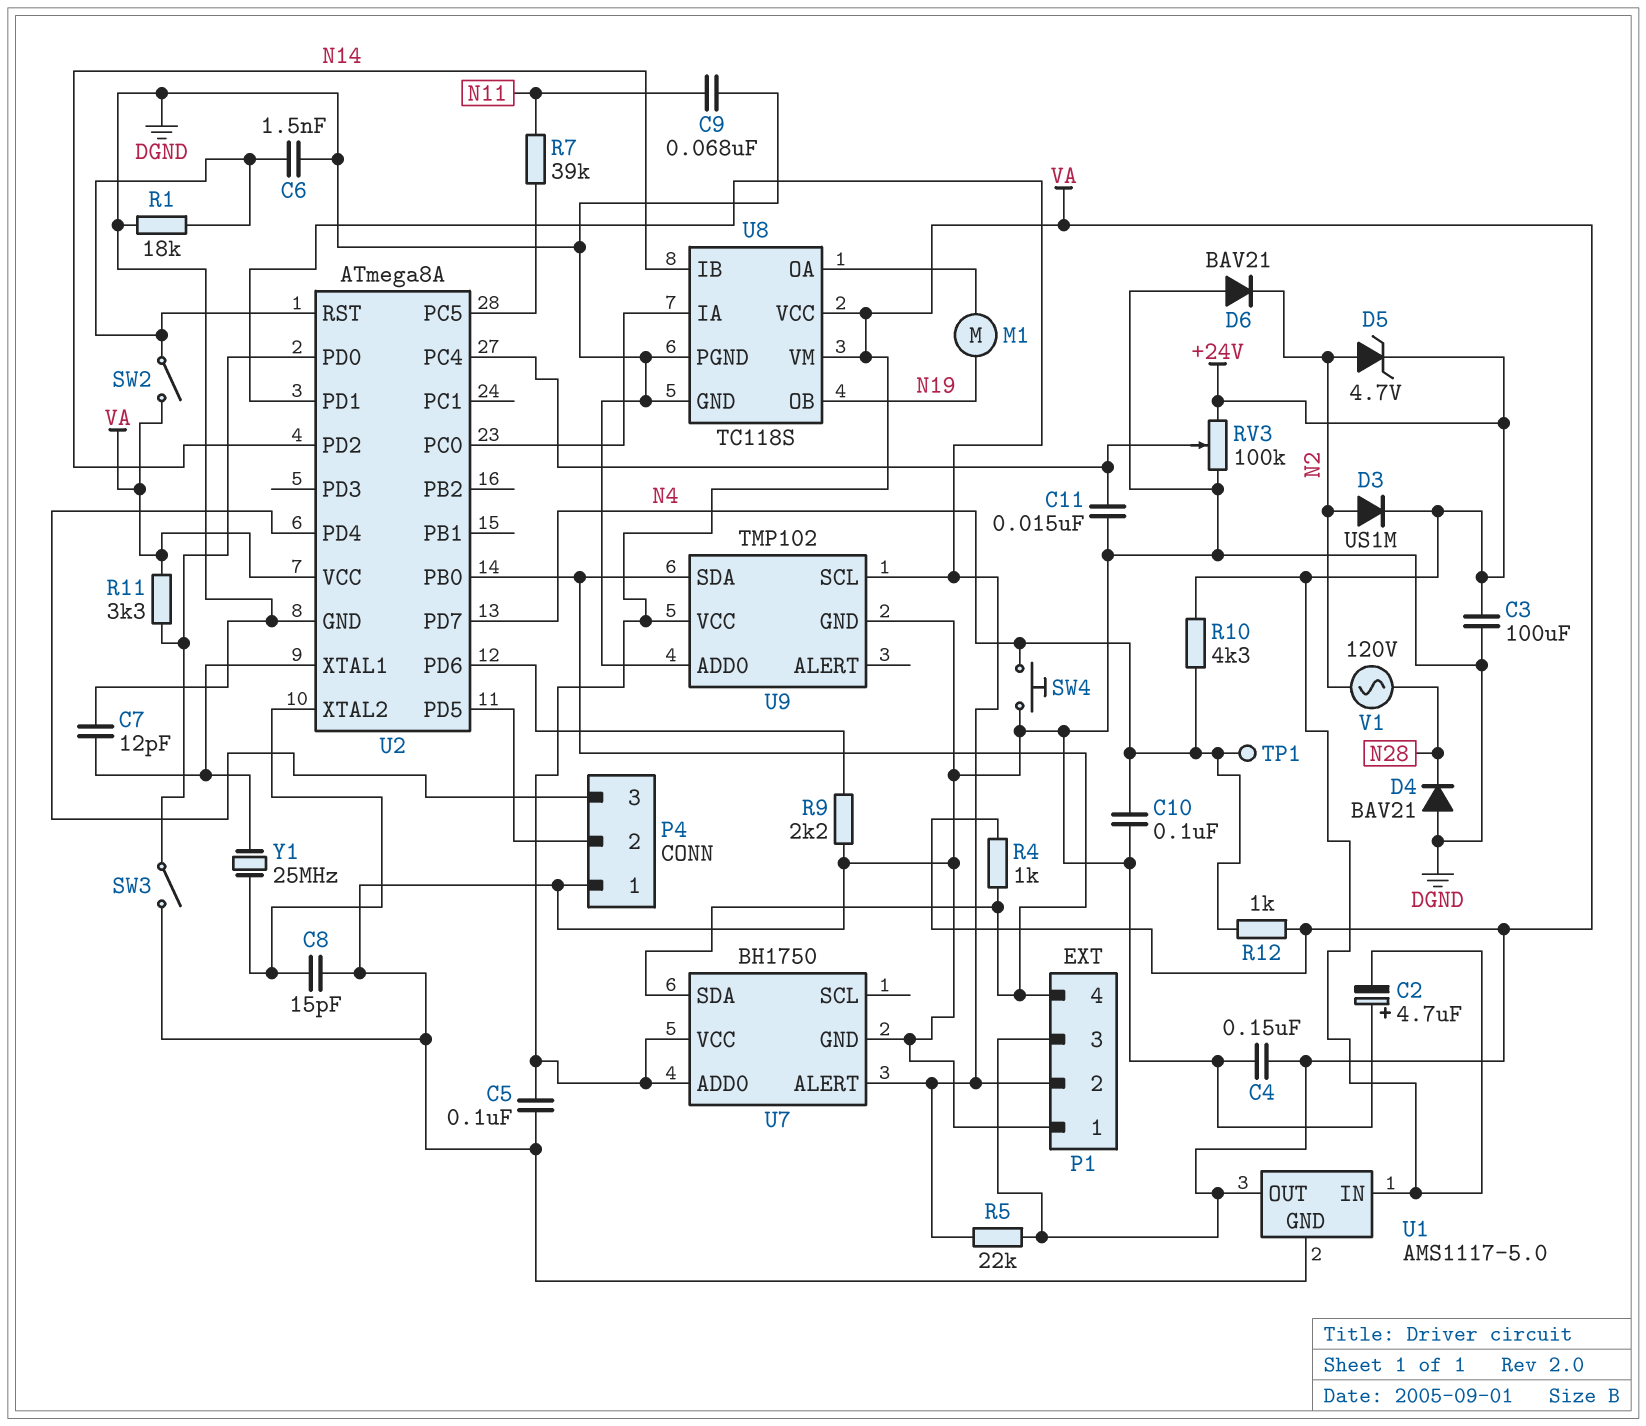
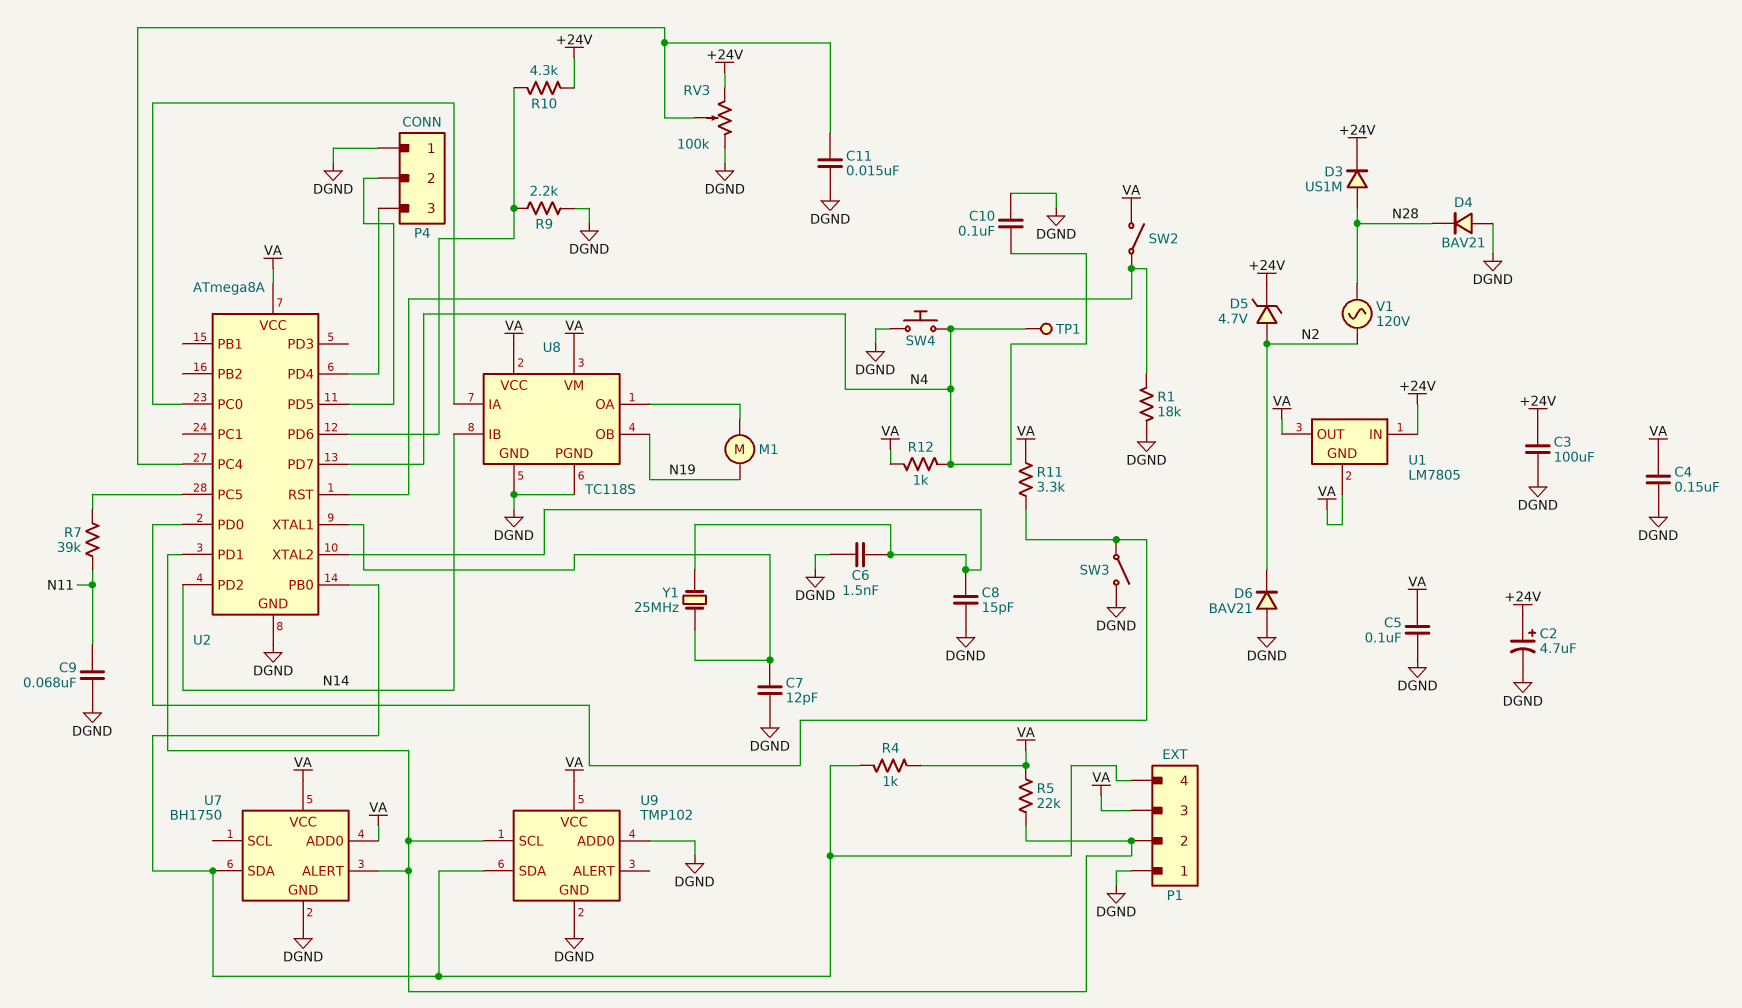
C2: 4.7uF (plus DGND, minus +24V) -> 4.7uF (plus +24V, minus DGND)
C6: 1.5nF (DGND, U2/RST) -> 1.5nF (DGND, U2/XTAL2)
D3: diode US1M (A N2, K +24V) -> diode US1M (A N28, K +24V)
R10: 4.3k (+24V, N4) -> 4.3k (+24V, U2/PD6)
U1: AMS1117-5.0 -> LM7805
U1 pin GND: DGND -> VA

